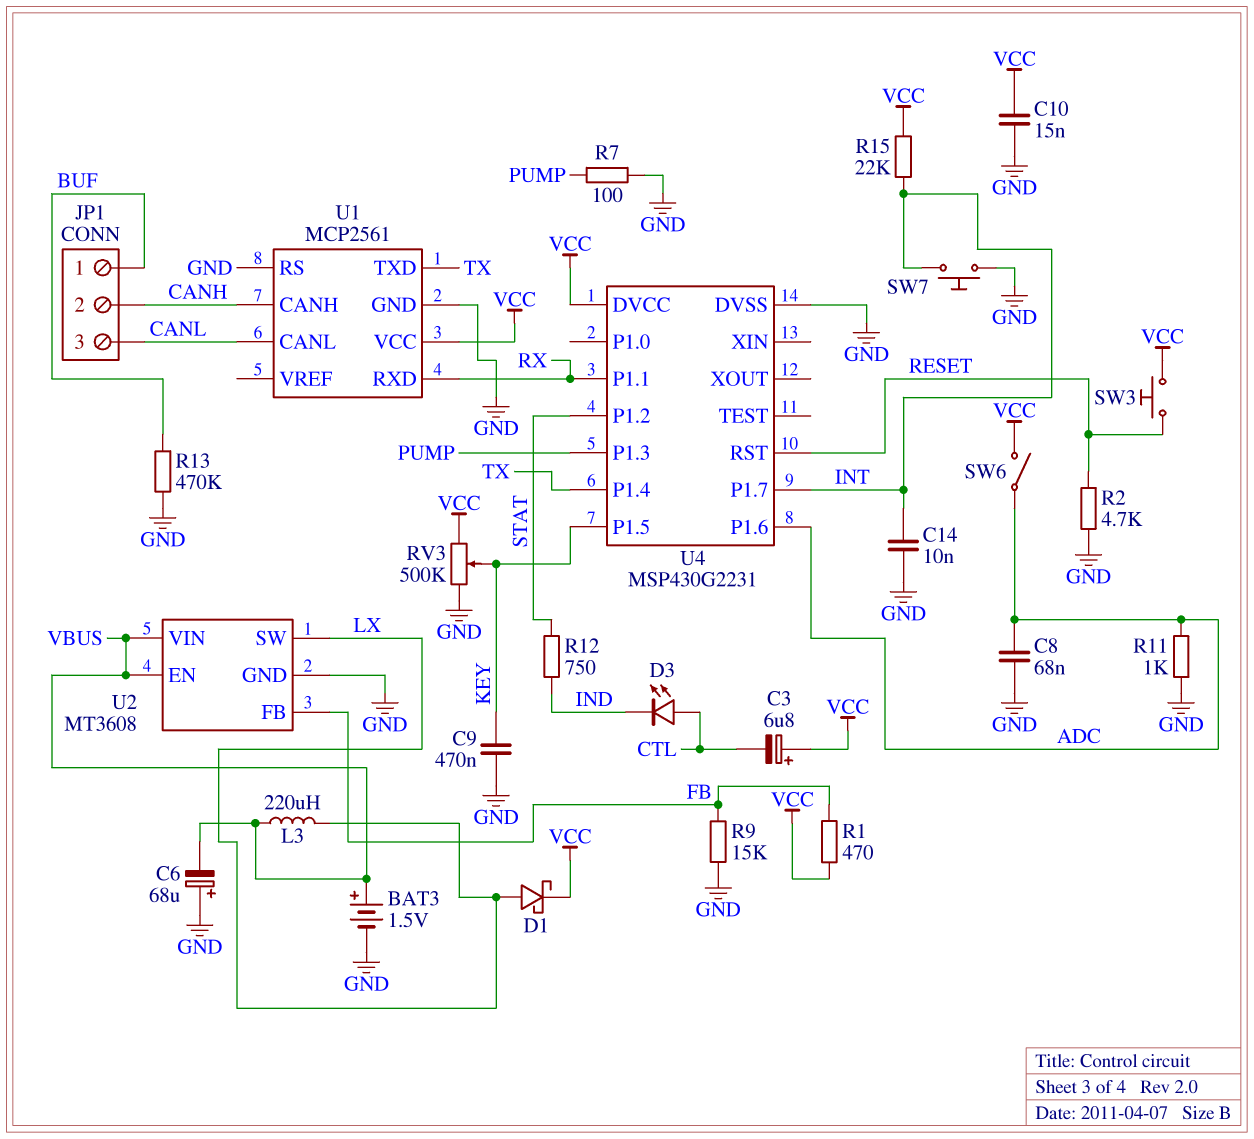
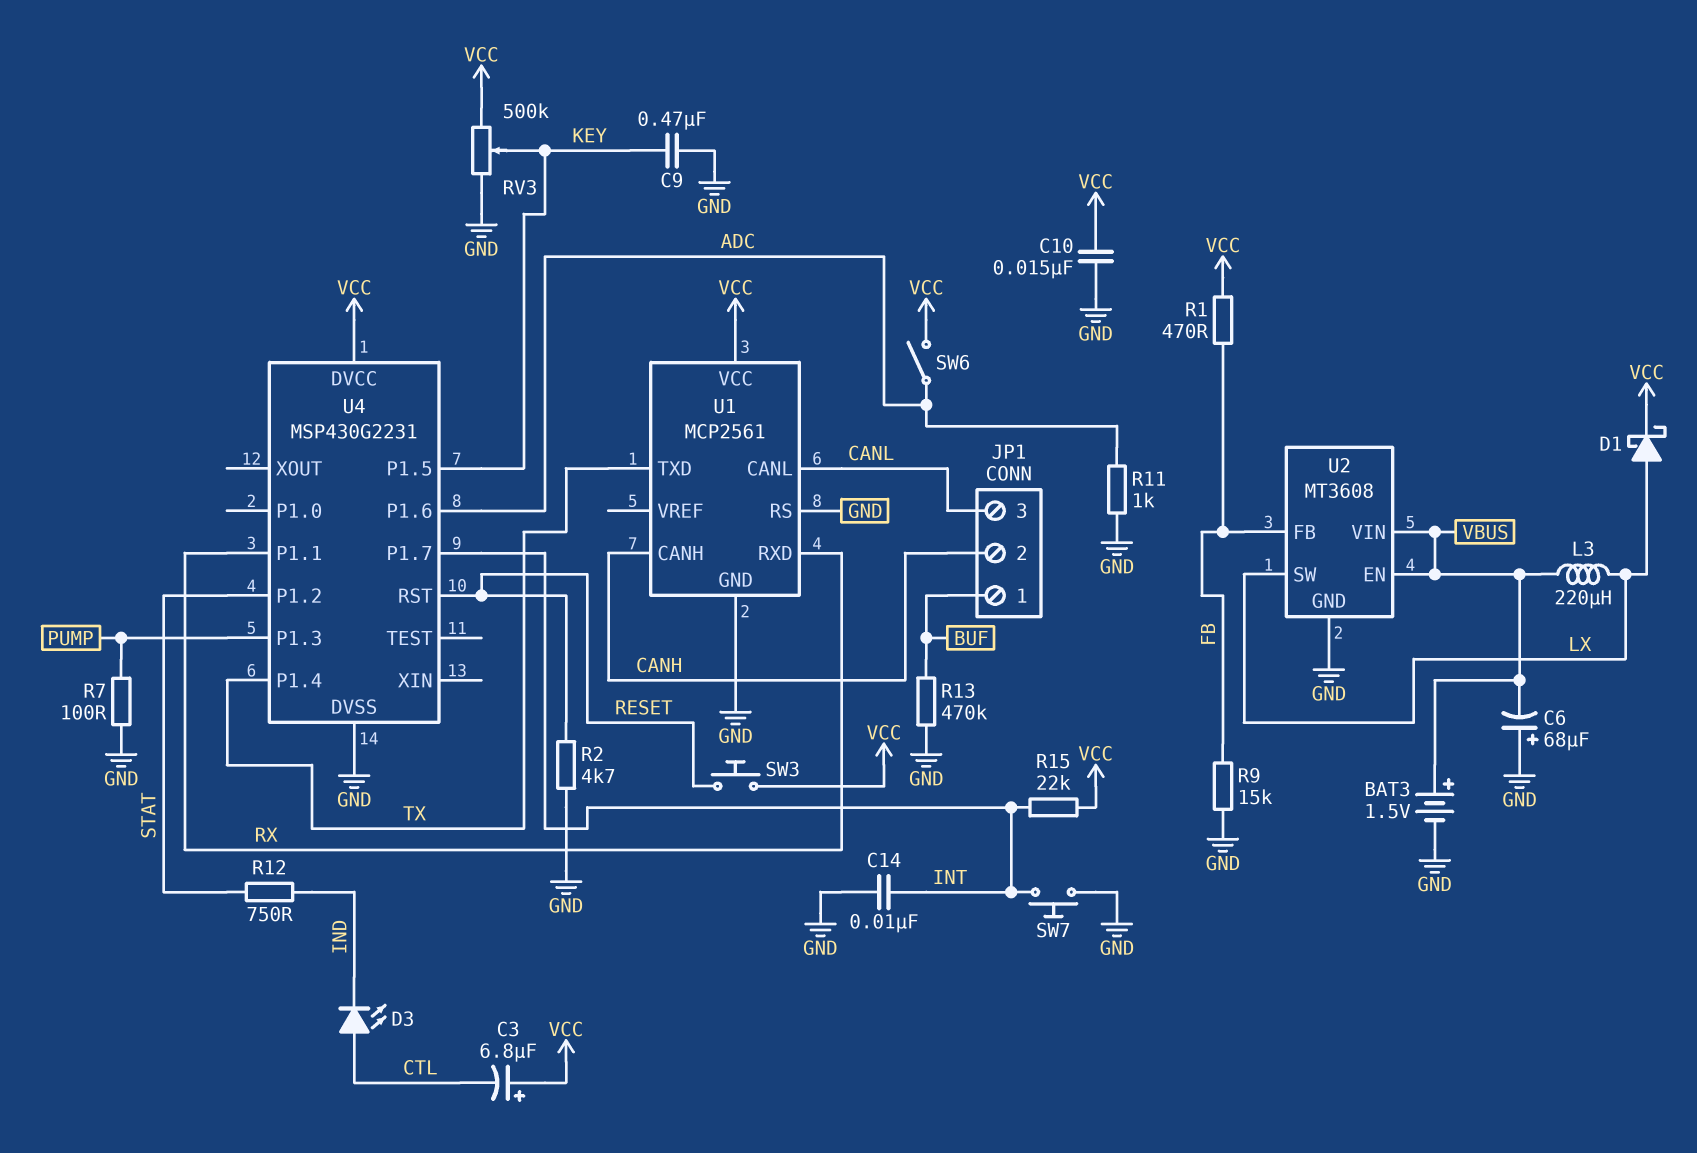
C8: 68nF (ADC, GND) -> none

